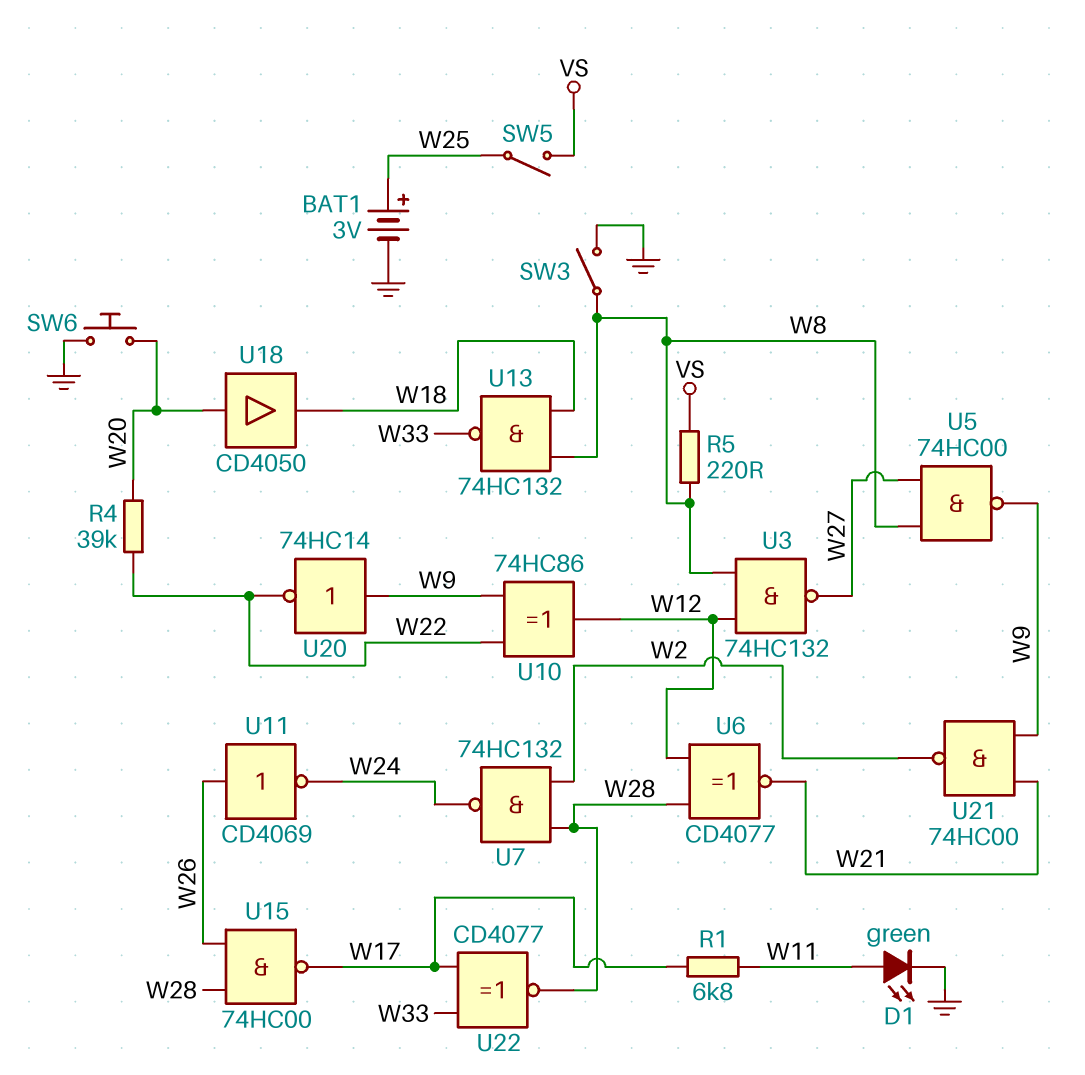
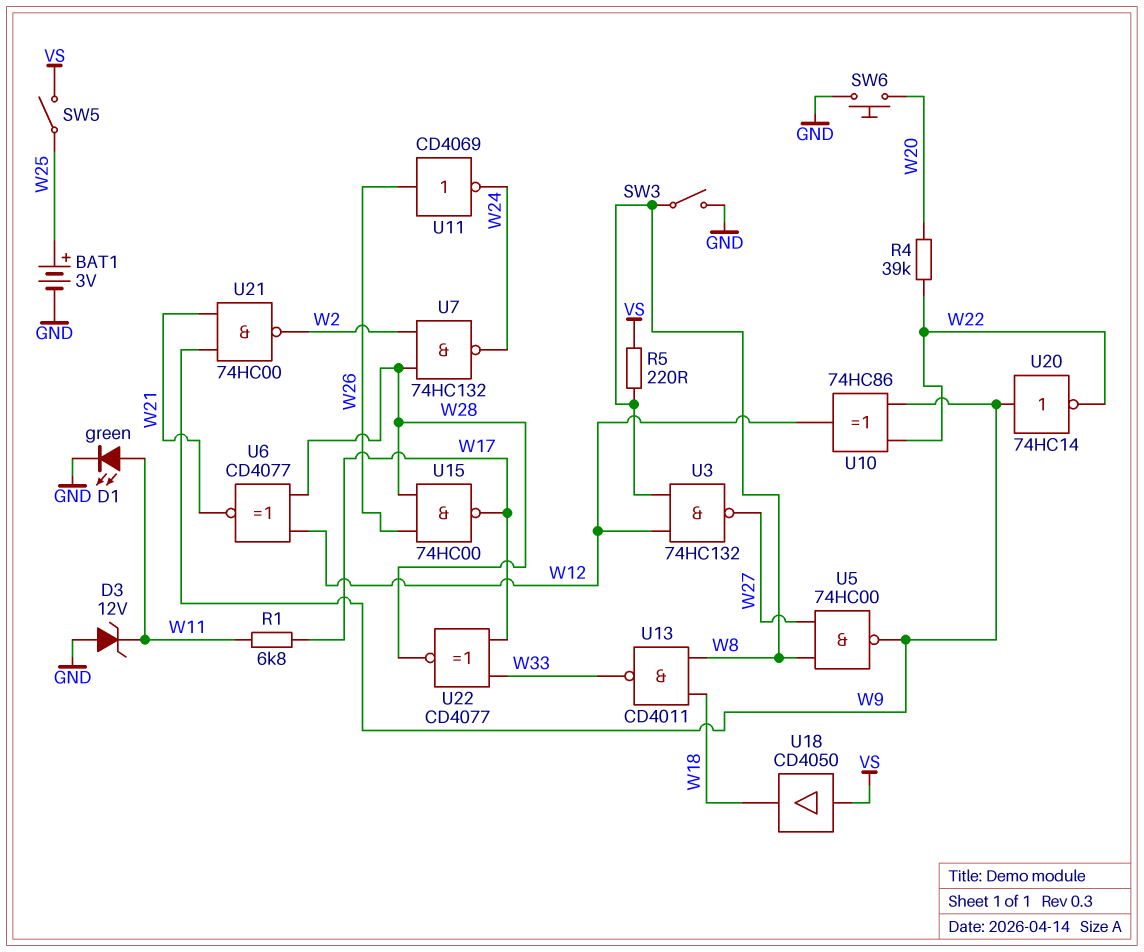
D3: none -> zener 12V (A GND, K W11)
U13: NAND 74HC132 (in W8, in W18, out W33) -> NAND CD4011 (in W8, in W18, out W33)
U18: buffer CD4050 (in W20, out W18) -> buffer CD4050 (in VS, out W18)

